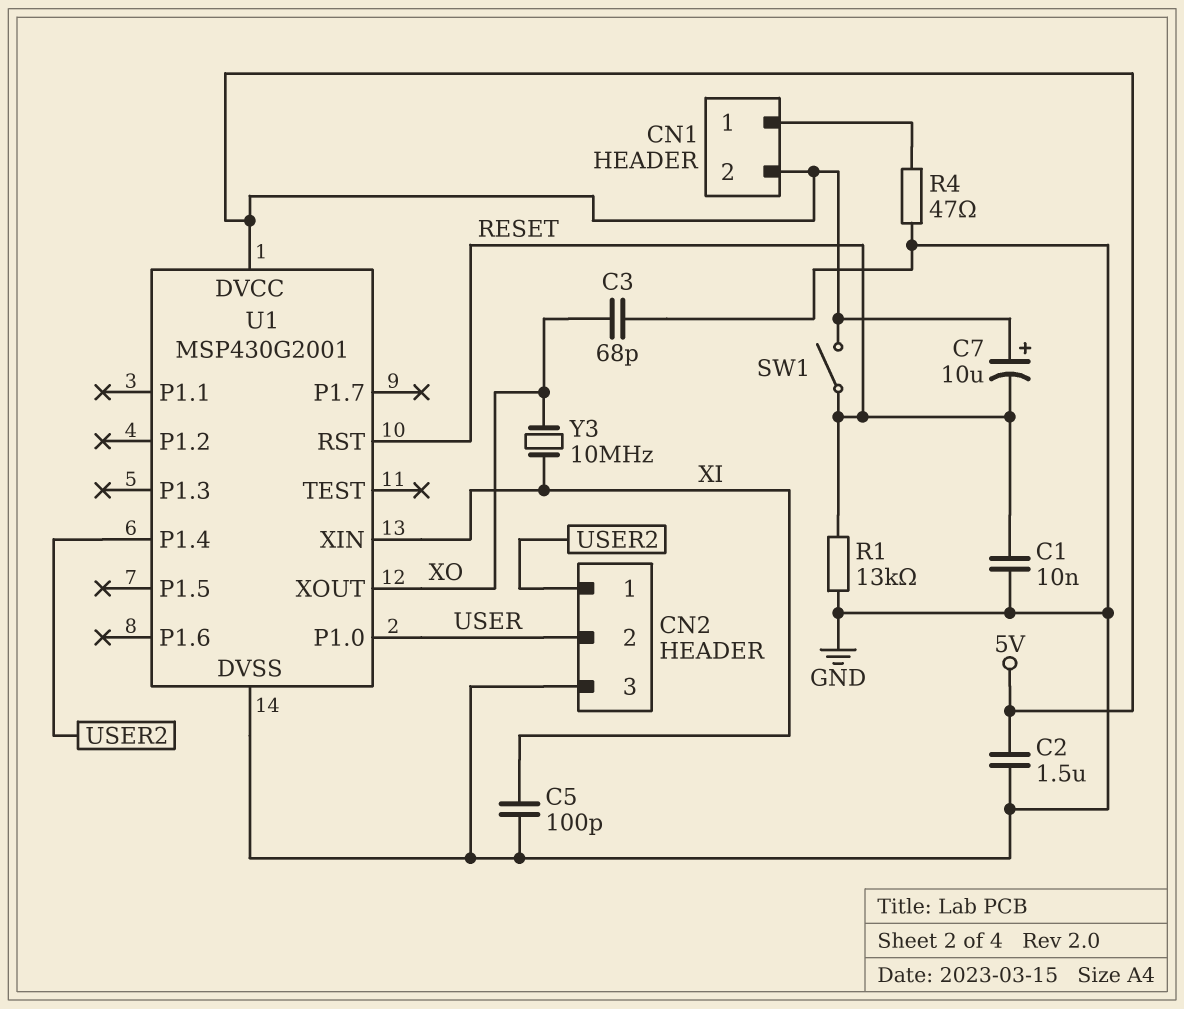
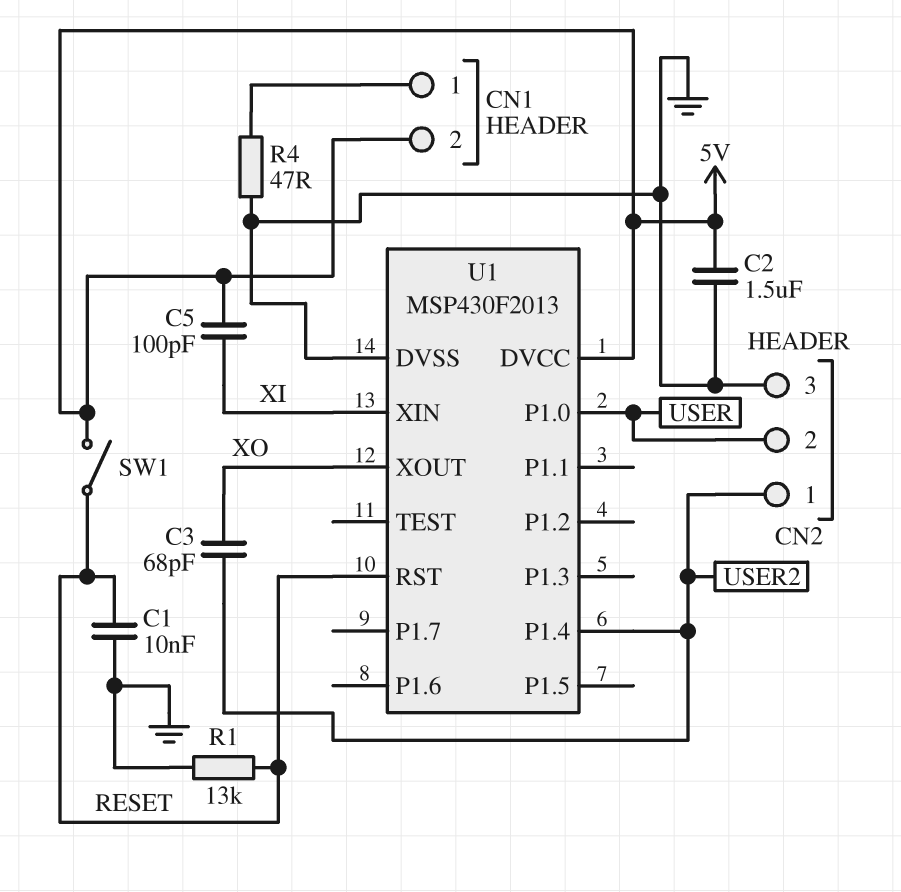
C3: 68pF (GND, XO) -> 68pF (USER2, XO)
C5: 100pF (GND, XI) -> 100pF (5V, XI)
C7: 10uF (plus 5V, minus RESET) -> none
U1: MSP430G2001 -> MSP430F2013
Y3: 10MHz (XI, XO) -> none

